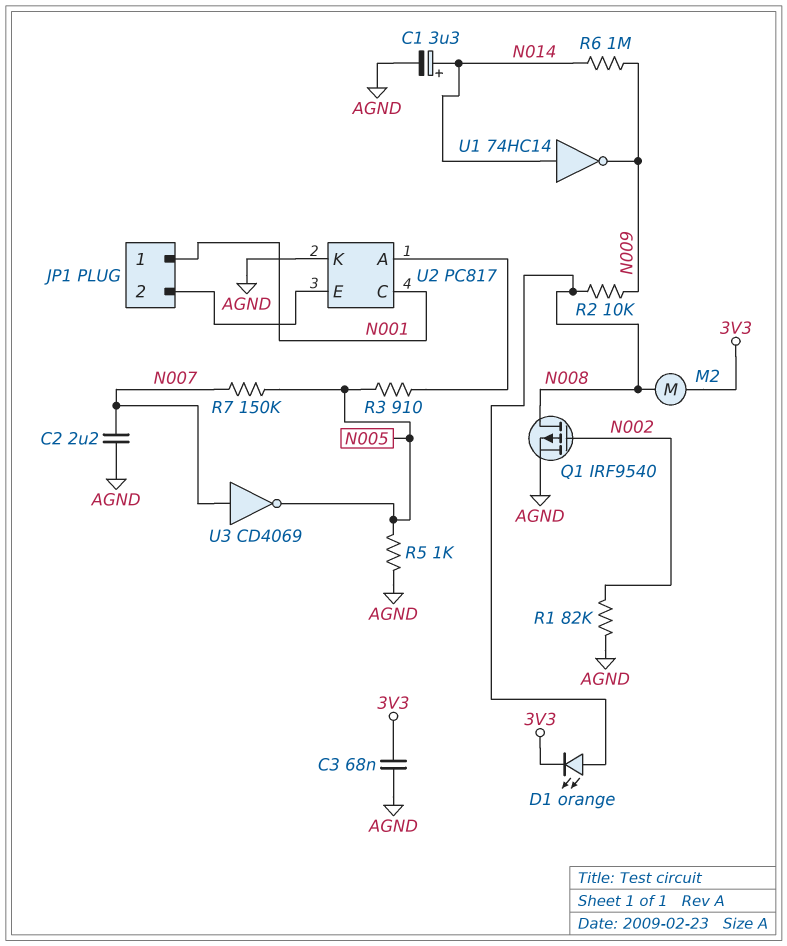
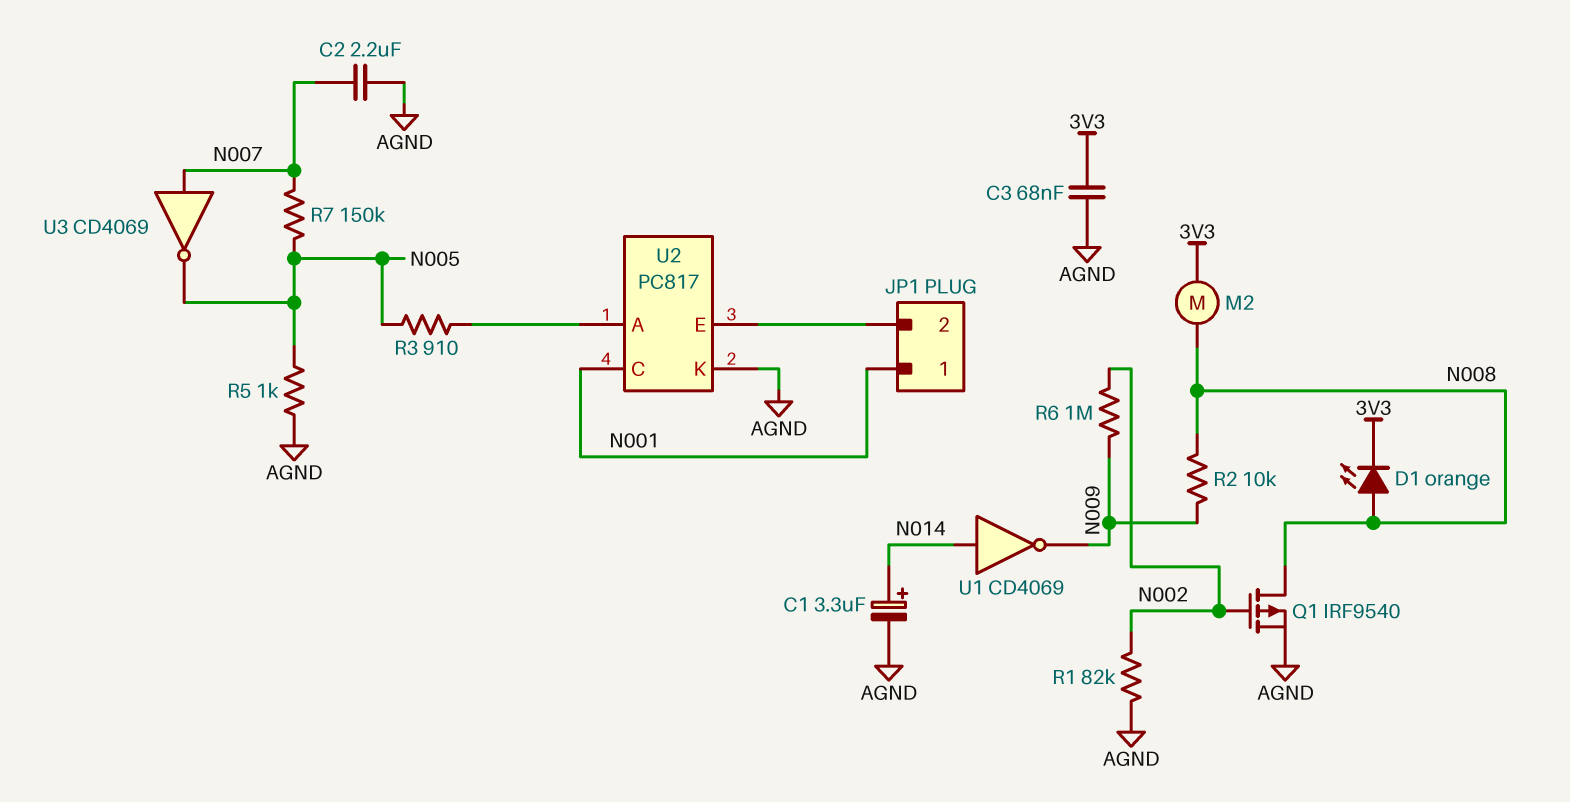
R6: 1M (N009, N014) -> 1M (N002, N009)
U1: NOT 74HC14 (in N014, out N009) -> NOT CD4069 (in N014, out N009)

